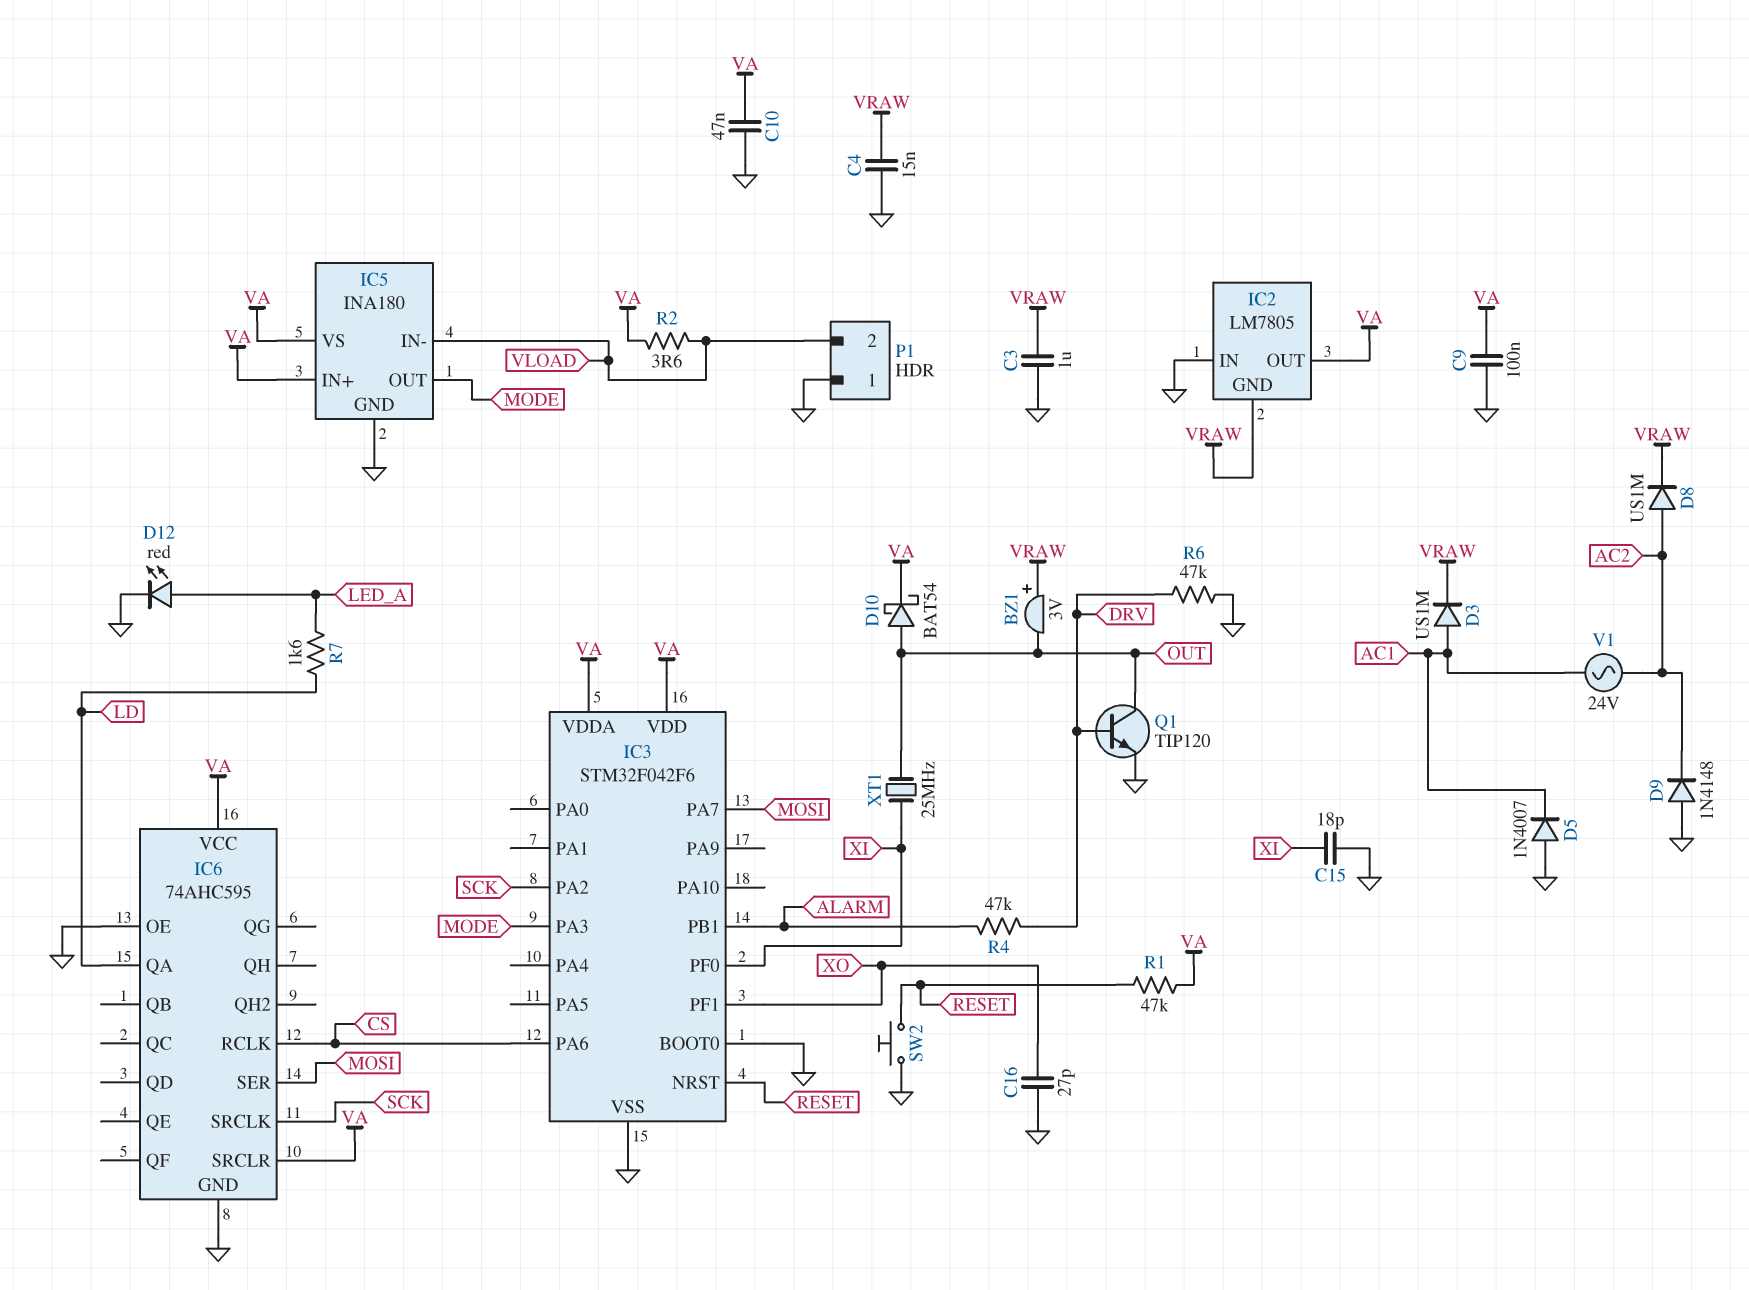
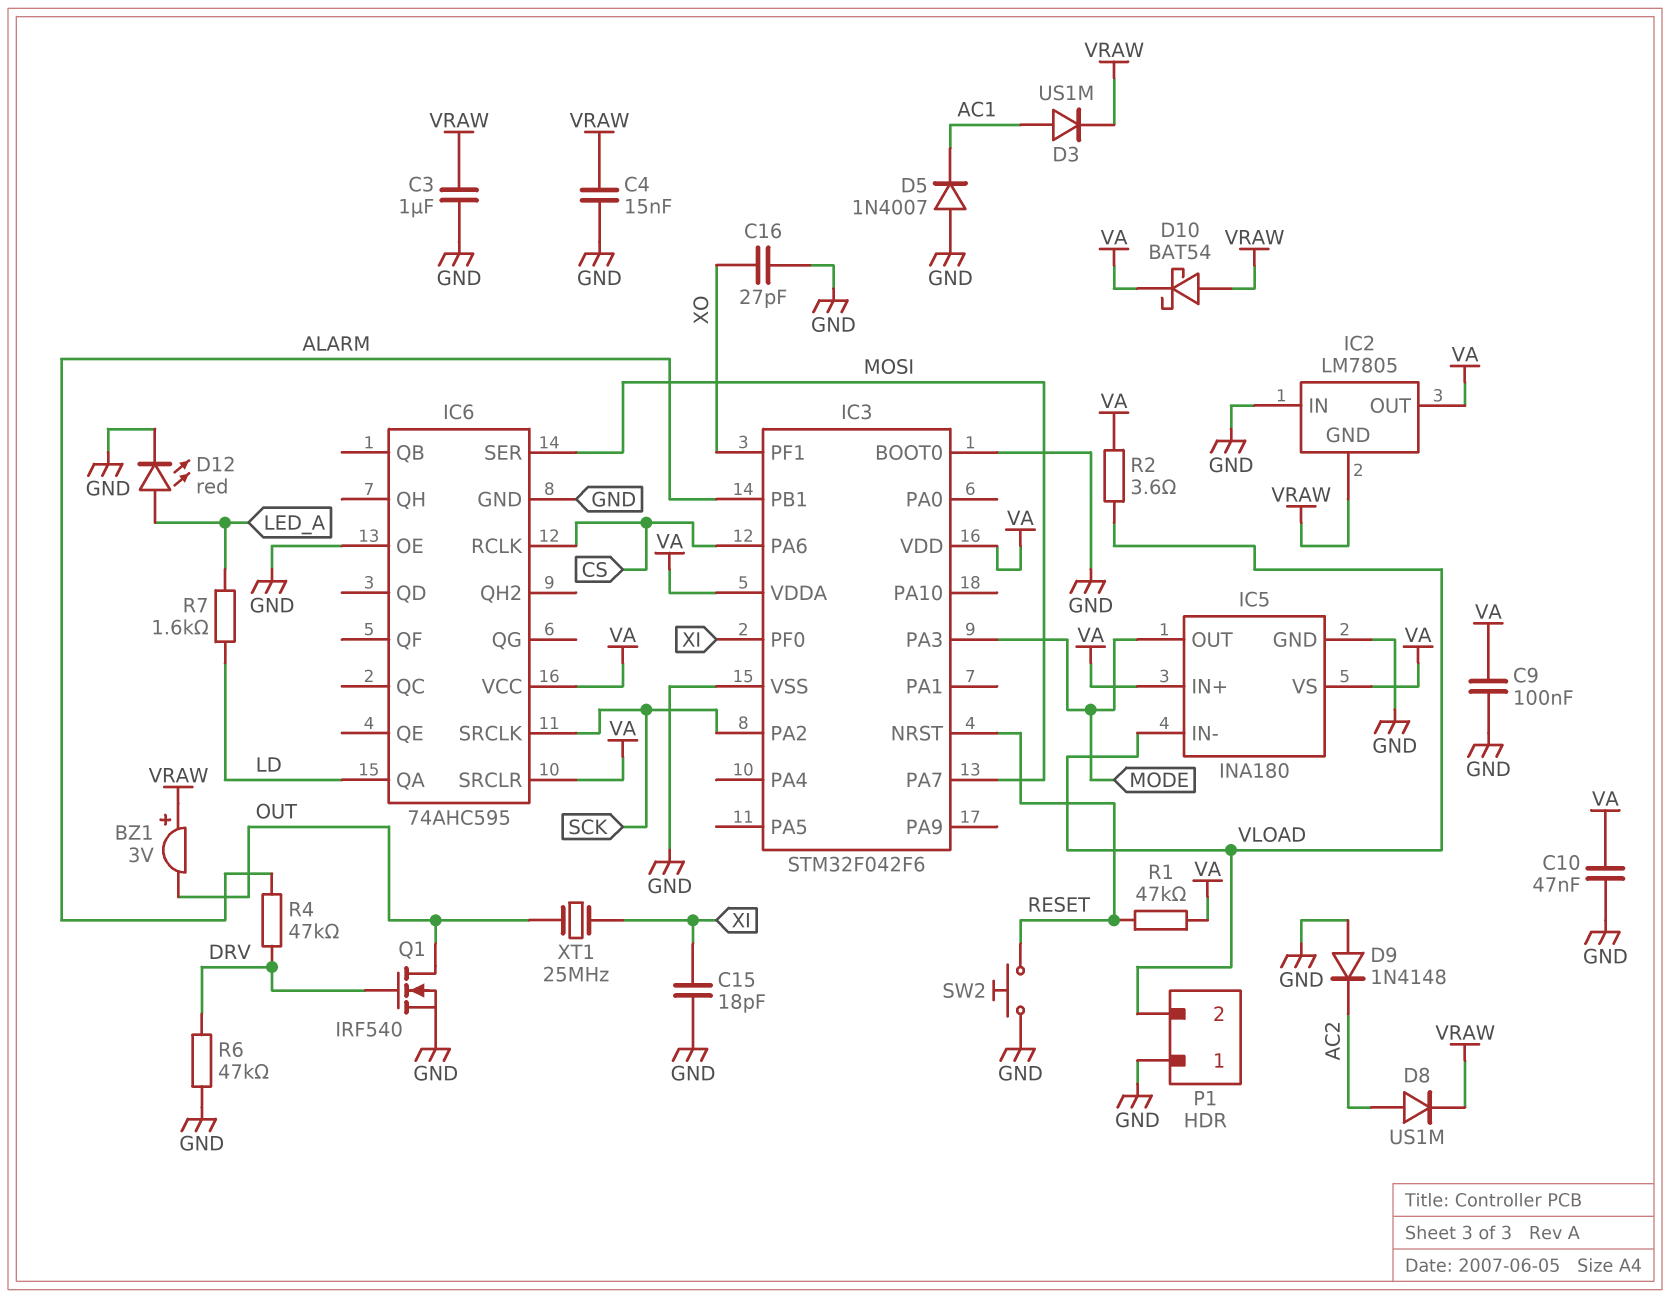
D10: schottky BAT54 (A OUT, K VA) -> schottky BAT54 (A VRAW, K VA)
Q1: NPN TIP120 (B DRV, C OUT, E GND) -> NMOS IRF540 (G DRV, D OUT, S GND)
V1: AC 24V (AC1, AC2) -> none

